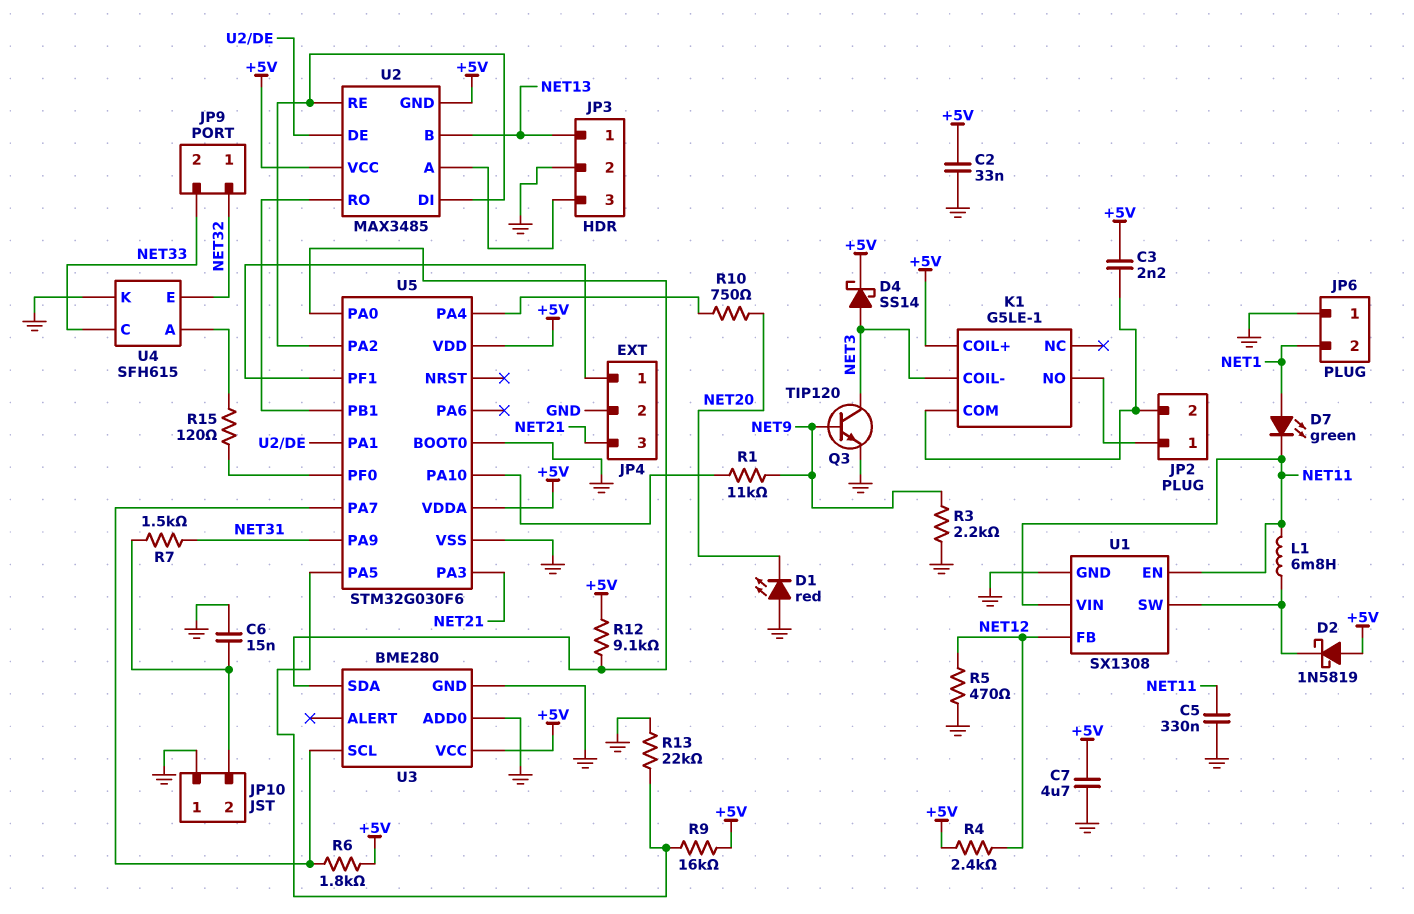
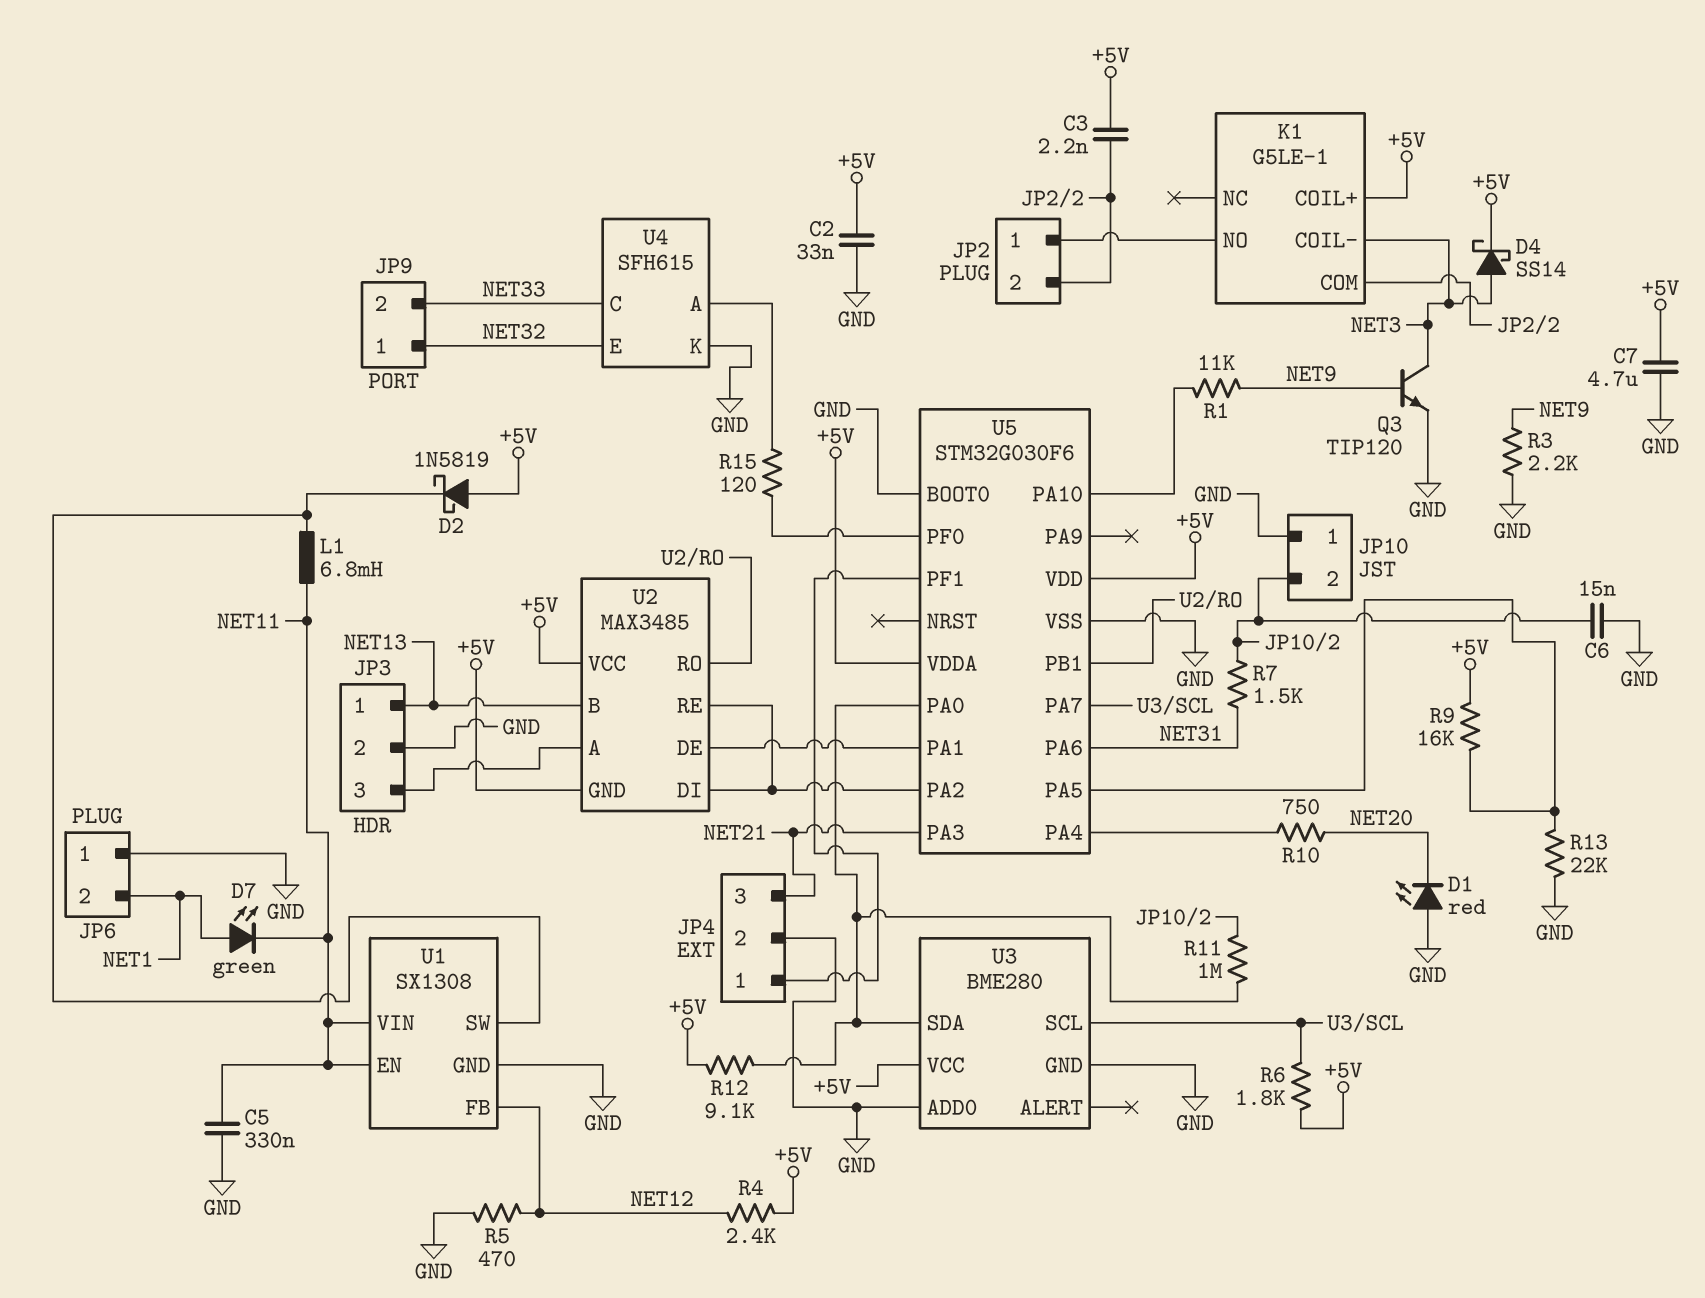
R11: none -> 1M (JP10/2, U3/SDA)
U5 pin PA6: none -> NET31
U5 pin PA9: NET31 -> none

